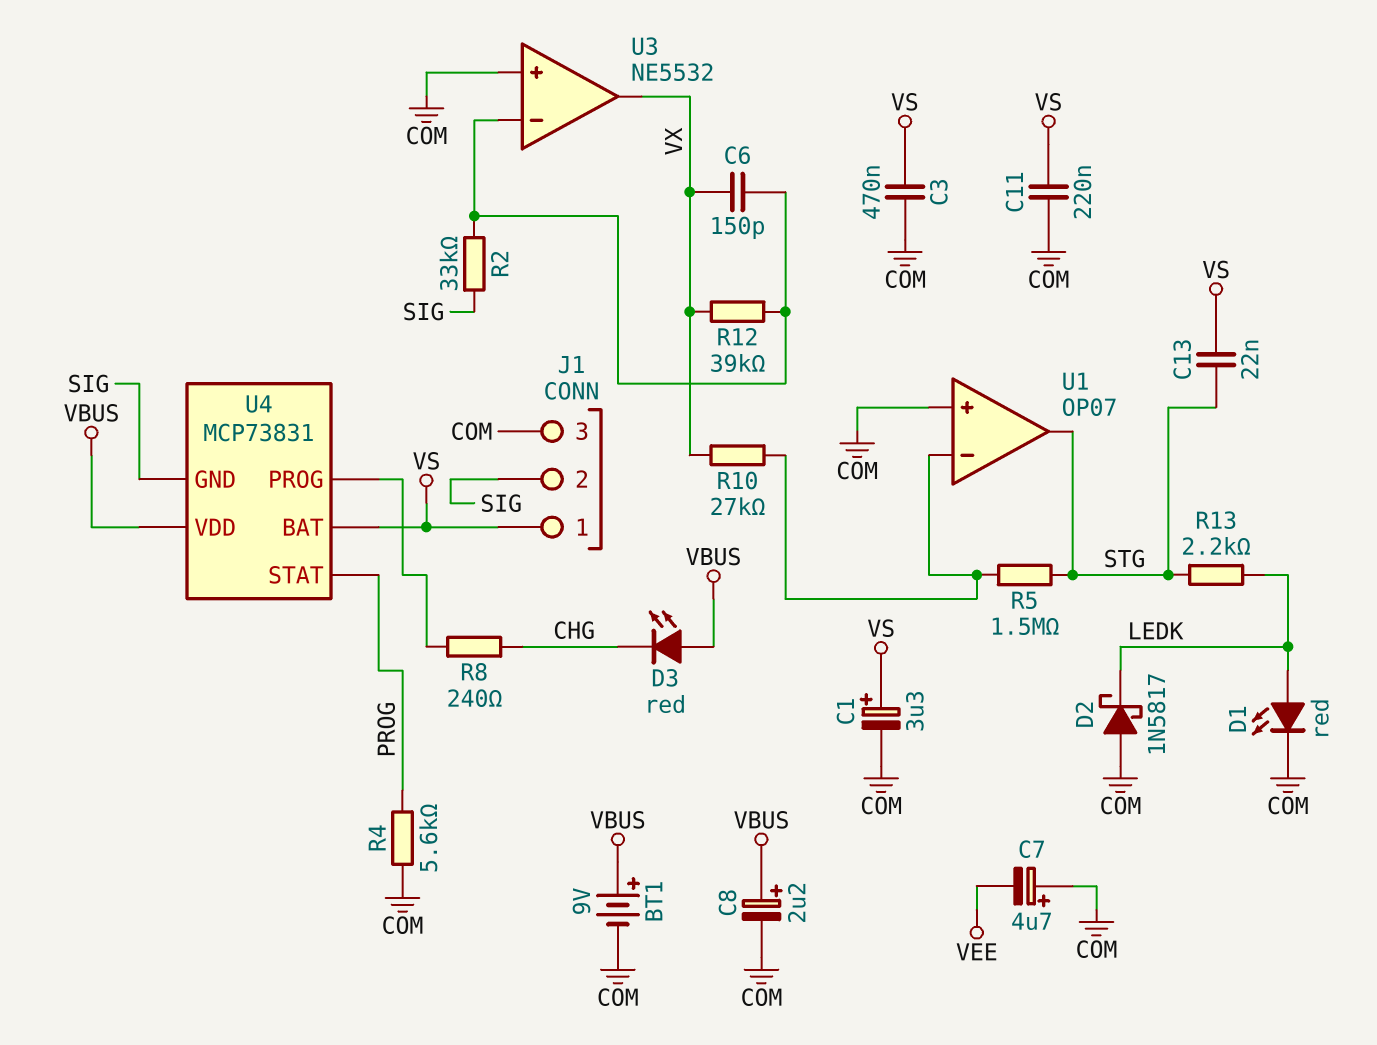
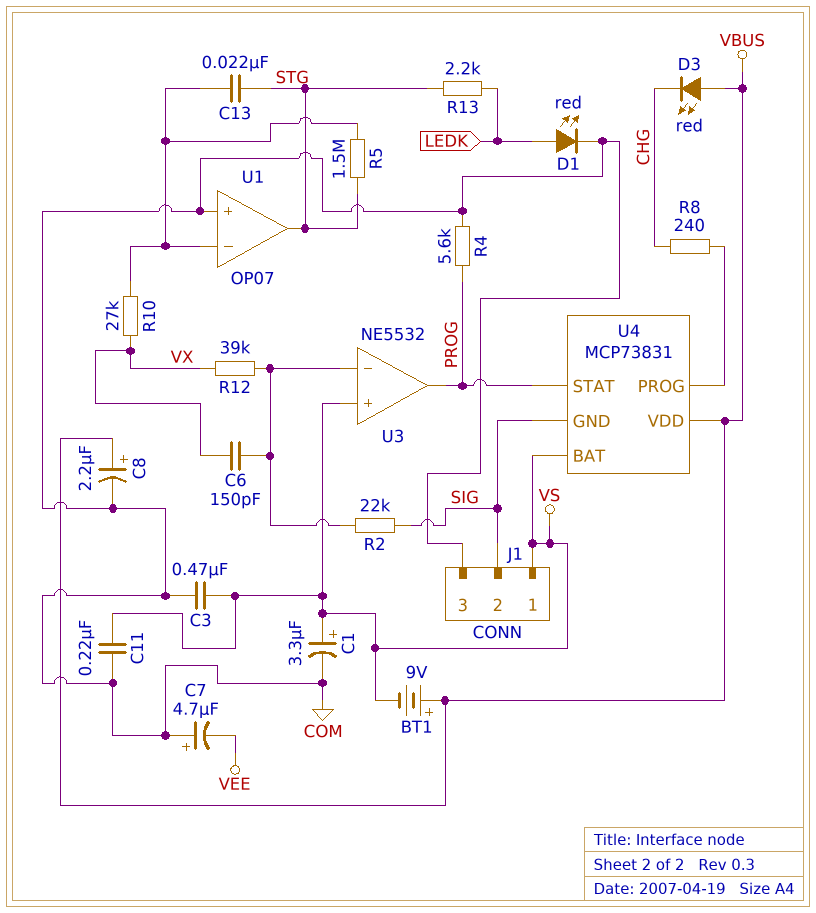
BT1: 9V (plus VBUS, minus COM) -> 9V (plus VBUS, minus VS)
C13: 22nF (STG, VS) -> 22nF (STG, U1/in-)
D2: schottky 1N5817 (A COM, K LEDK) -> none
R2: 33k (SIG, U3/in-) -> 22k (SIG, U3/in-)
U3 pin in+: COM -> VS
U3 pin out: VX -> PROG

